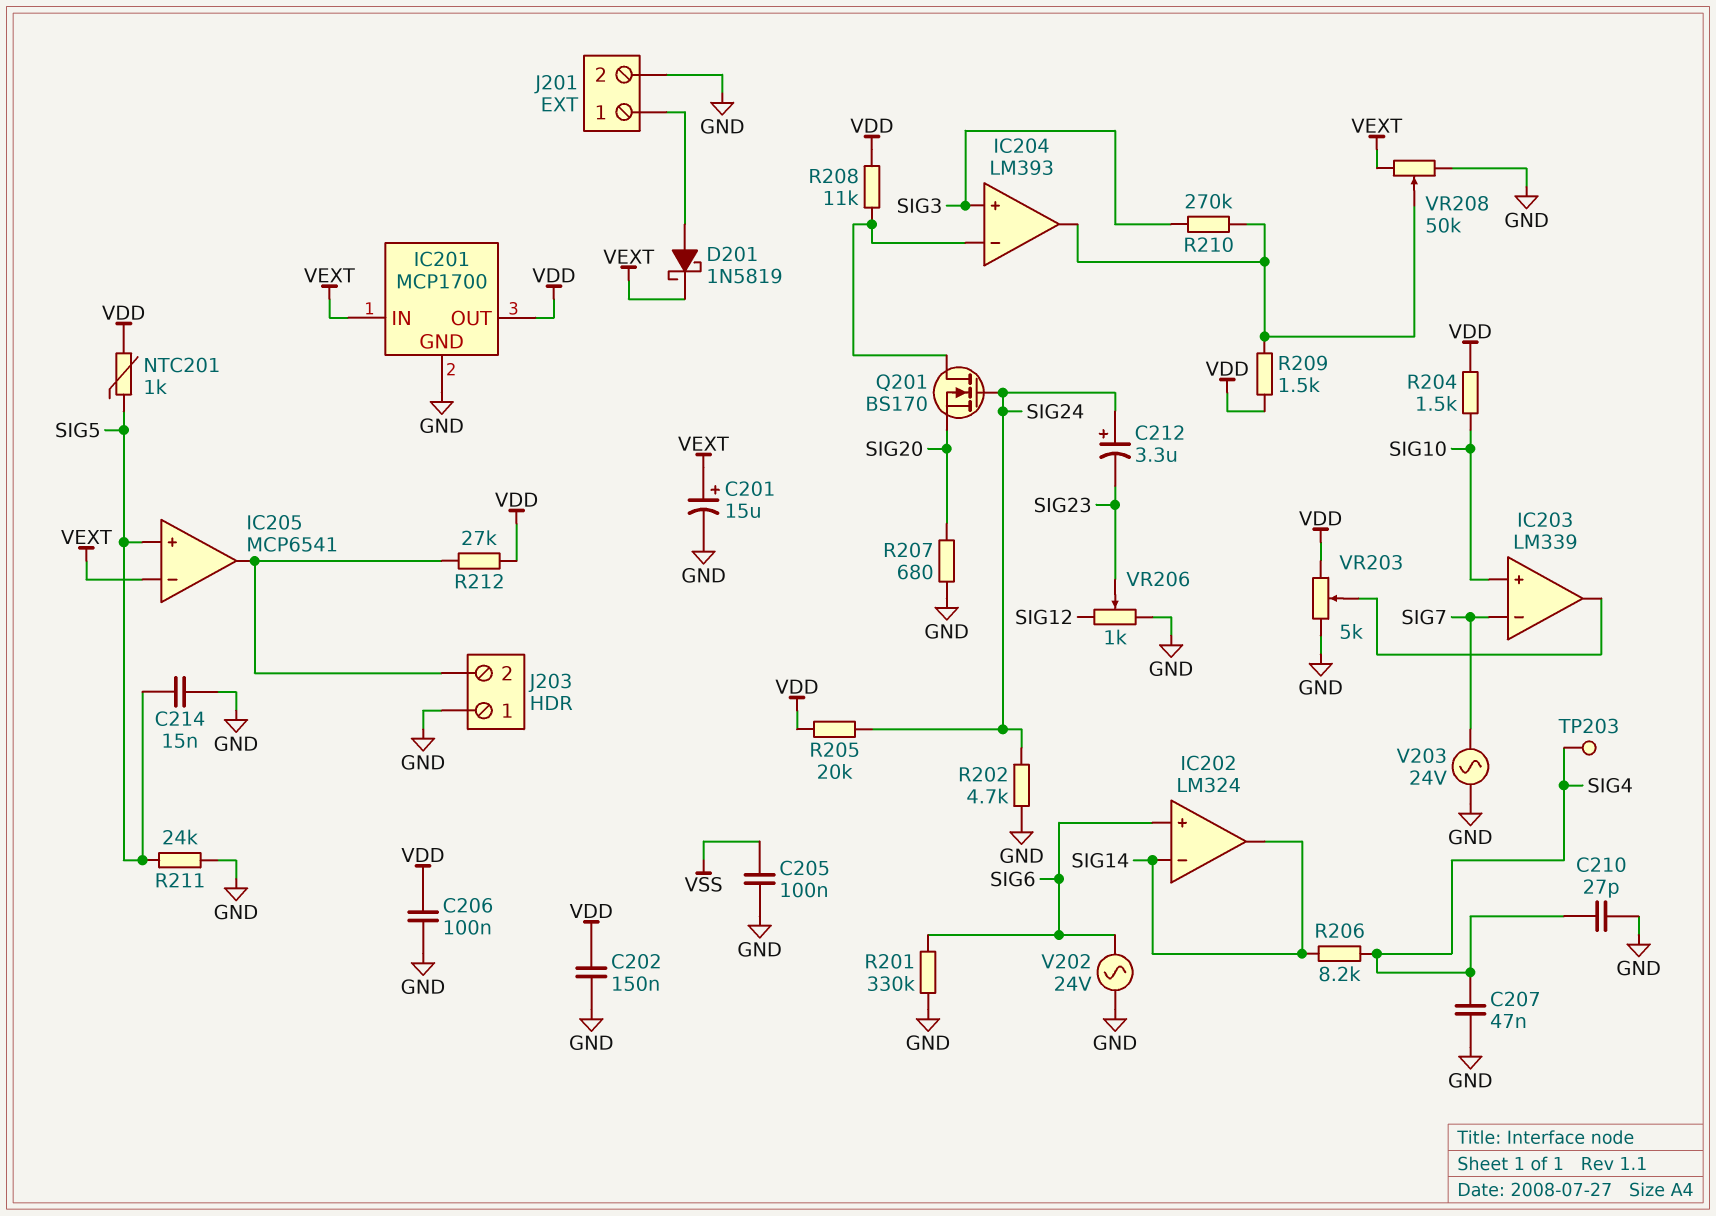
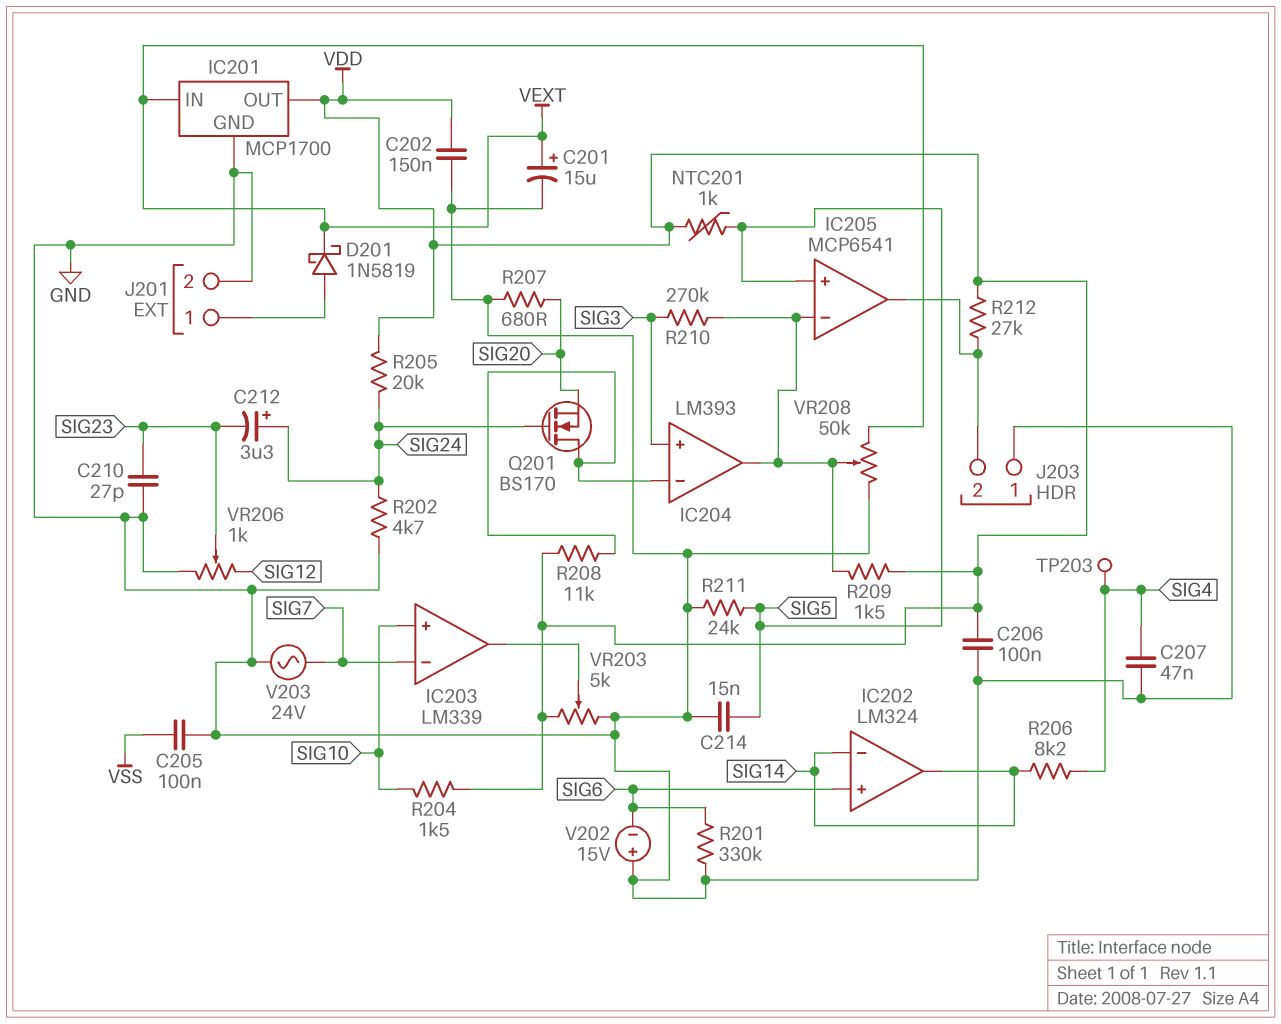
C210: 27pF (GND, SIG4) -> 27pF (GND, SIG23)
IC205 pin in-: VEXT -> IC204/out
V202: AC 24V (GND, SIG6) -> 15V (plus GND, minus SIG6)

